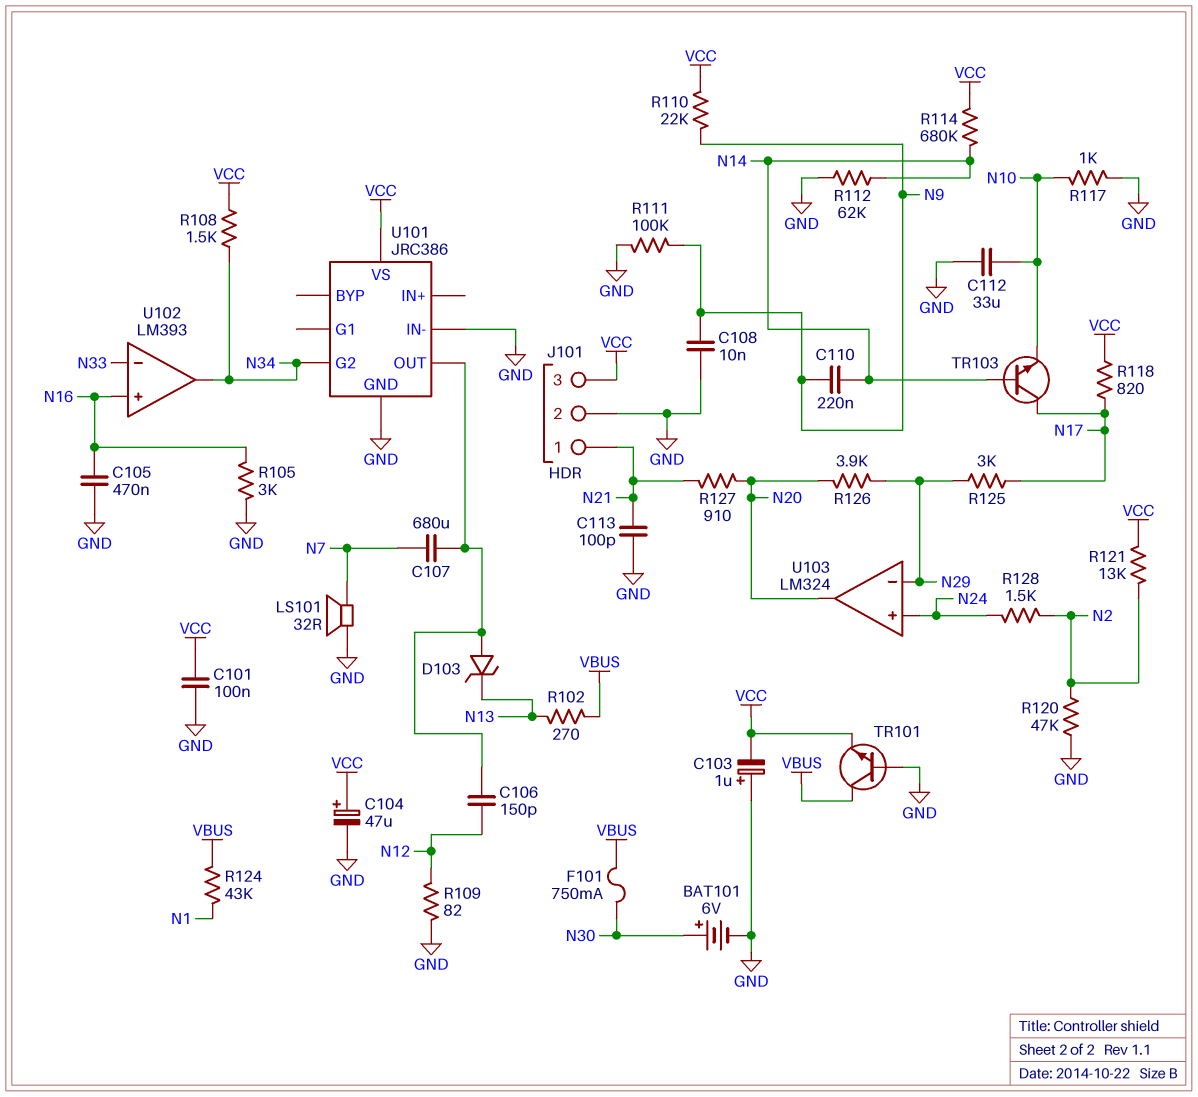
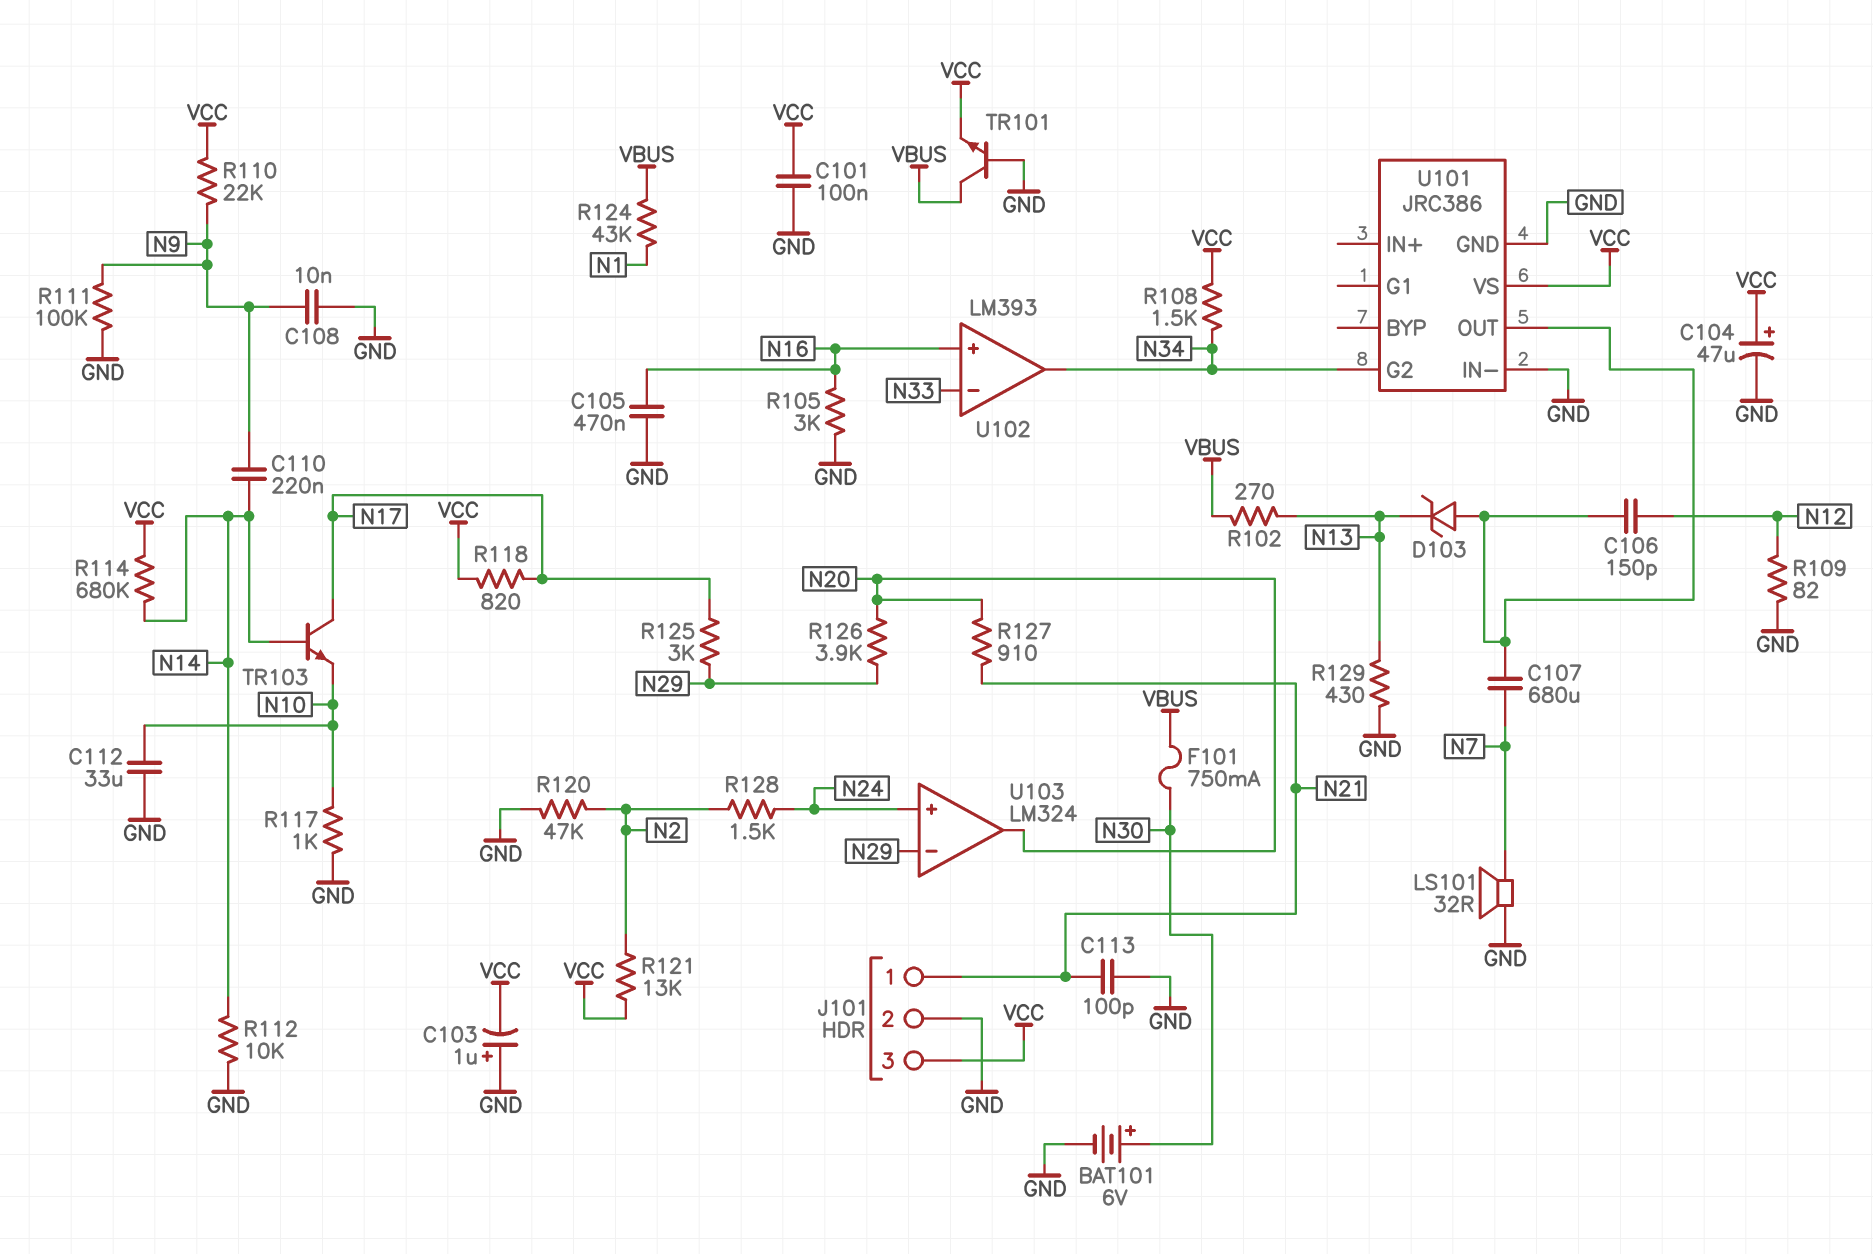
R112: 62k (GND, N14) -> 10k (GND, N14)
R129: none -> 430 (GND, N13)

